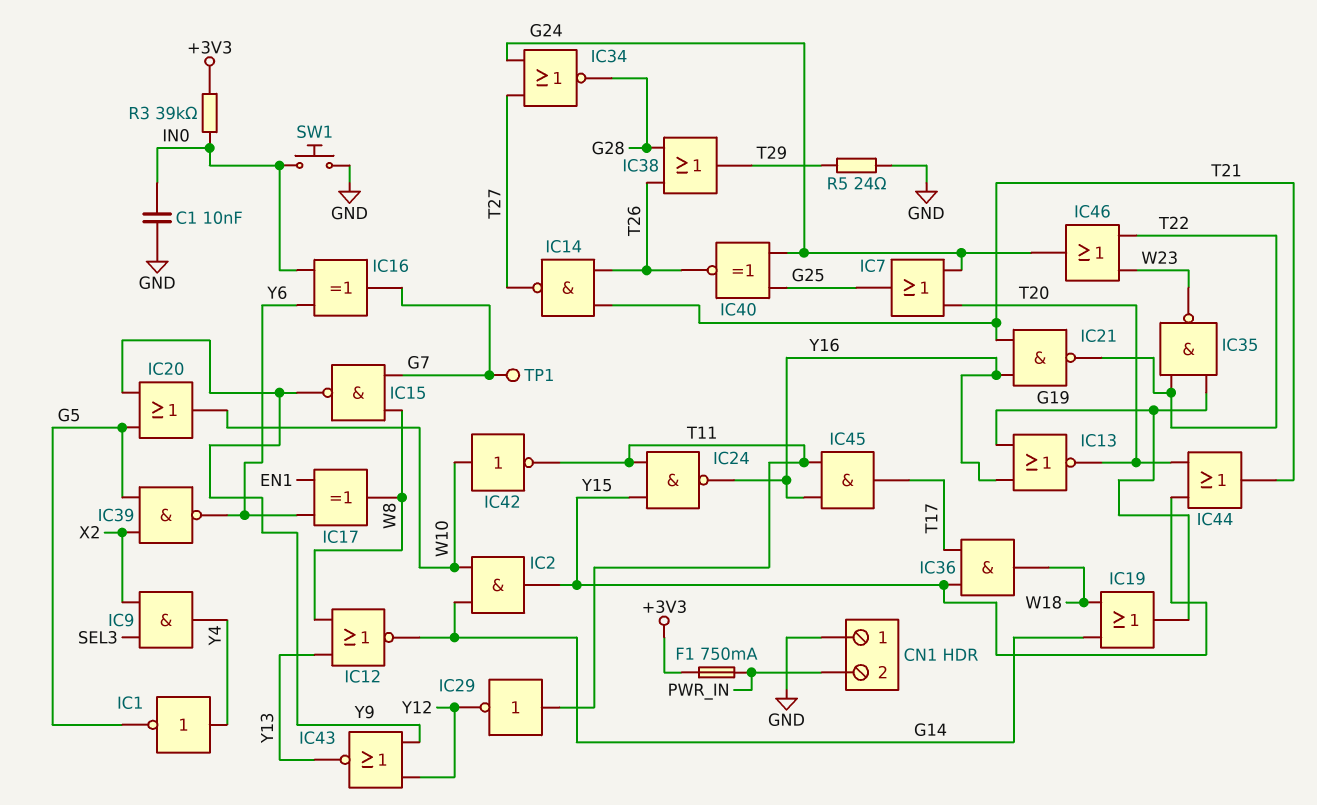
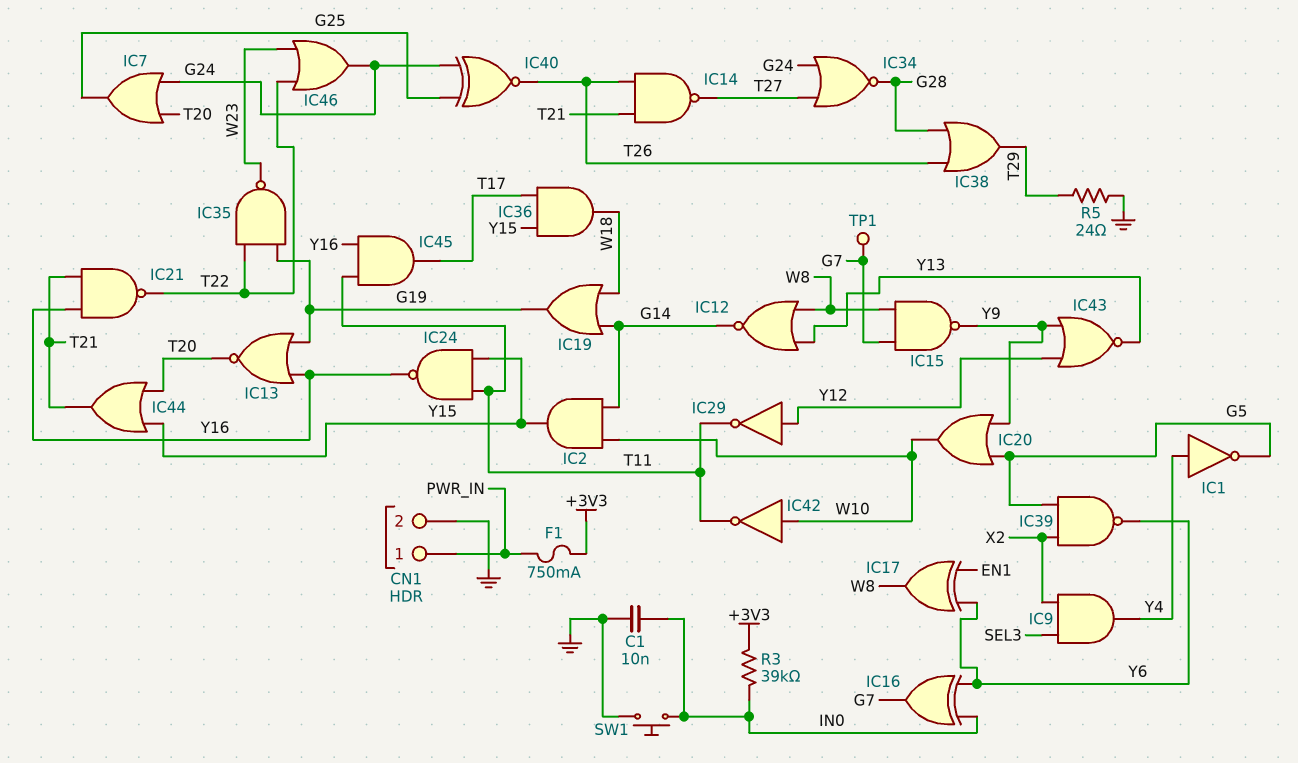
CN1 pin 1: GND -> PWR_IN
CN1 pin 2: PWR_IN -> GND
IC29: NOT (in T11, out Y12) -> NOT (in Y12, out T11)

